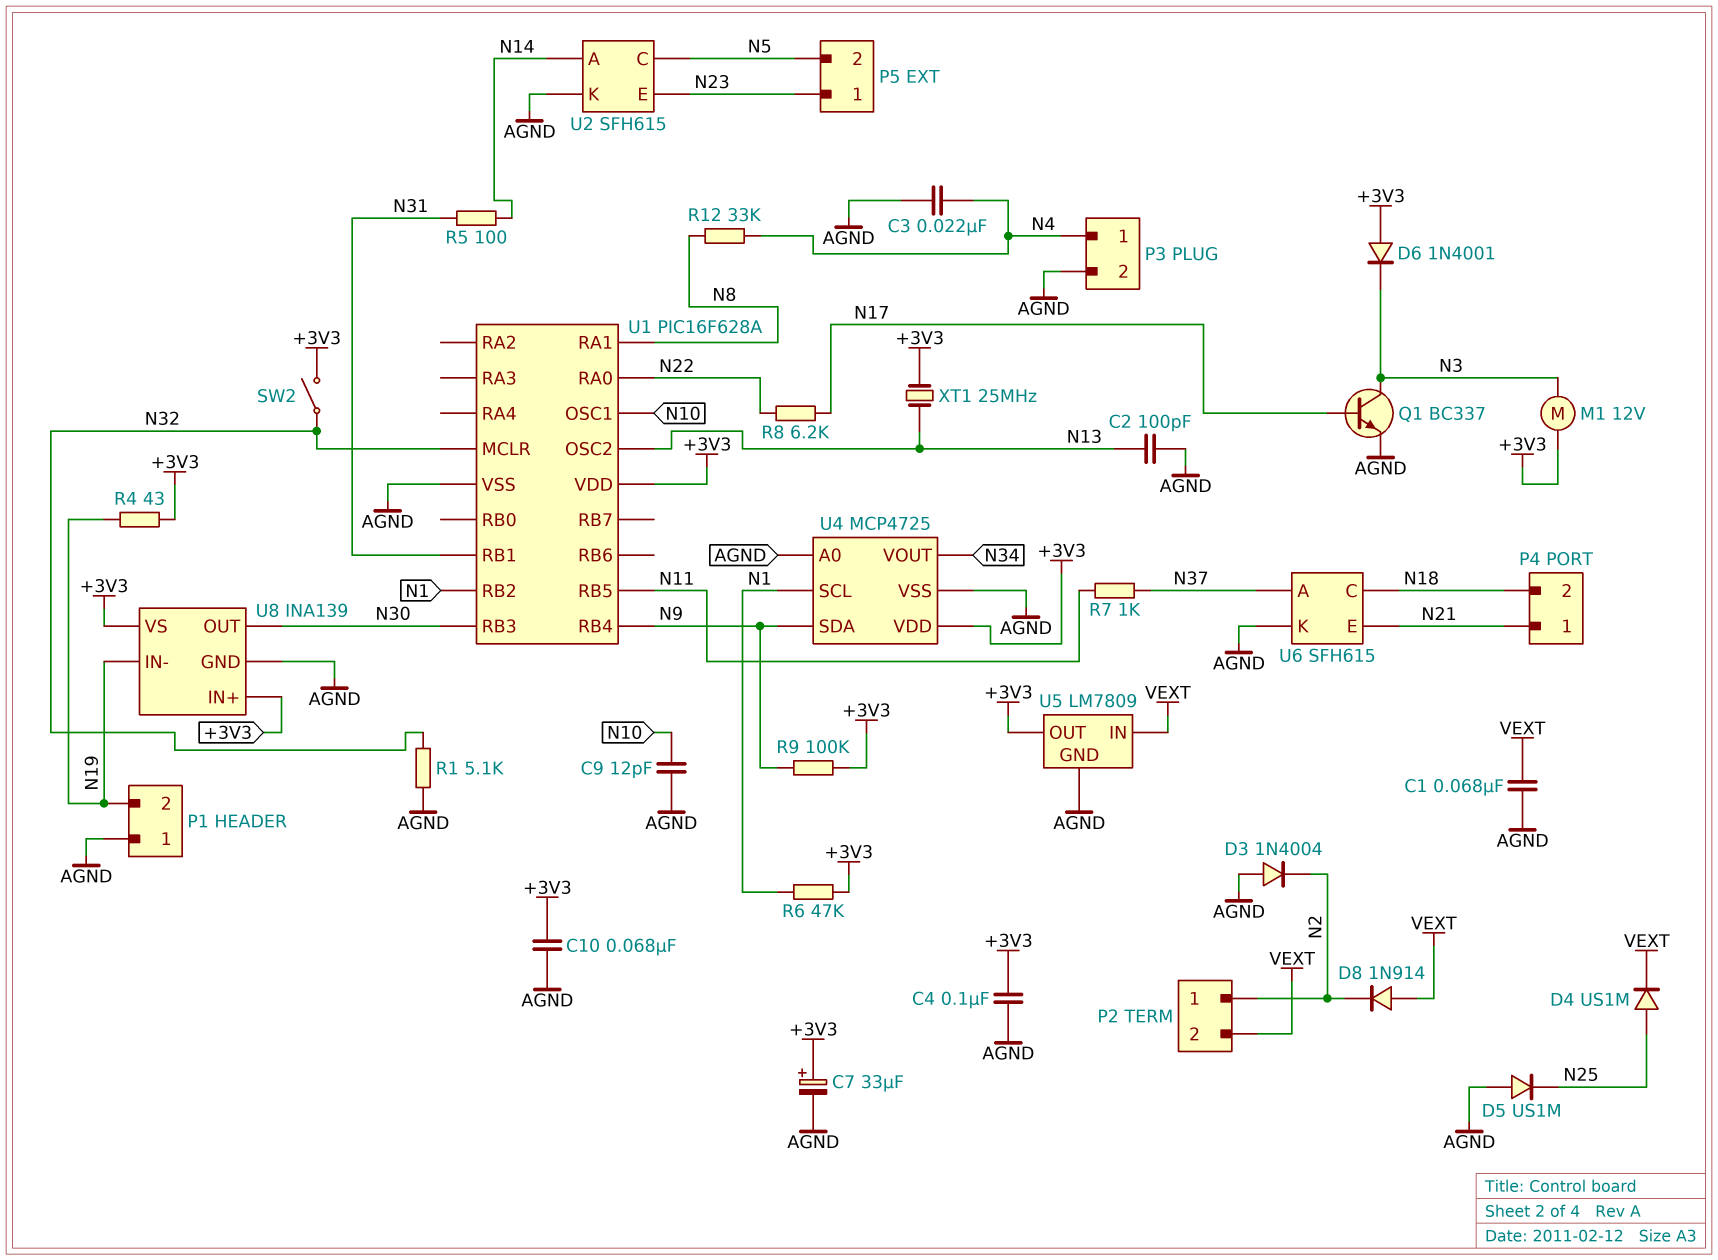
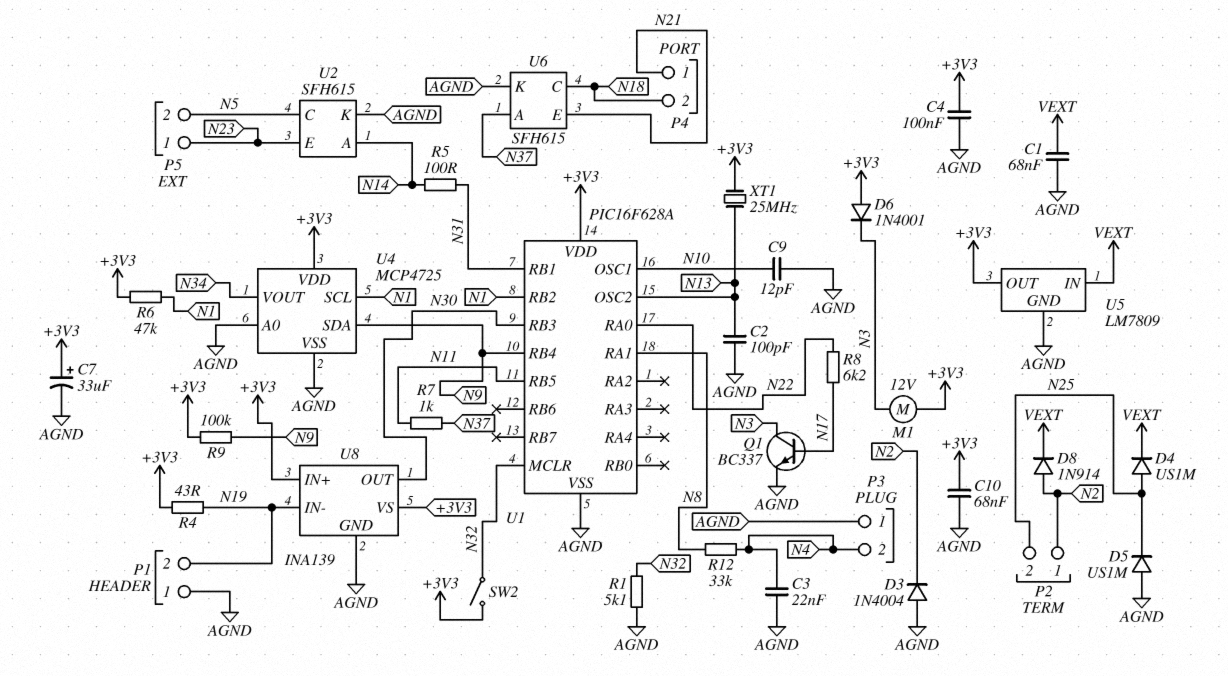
D8: diode 1N914 (A VEXT, K N2) -> diode 1N914 (A N2, K VEXT)
P2 pin 2: VEXT -> N25
P3 pin 1: N4 -> AGND
P3 pin 2: AGND -> N4

